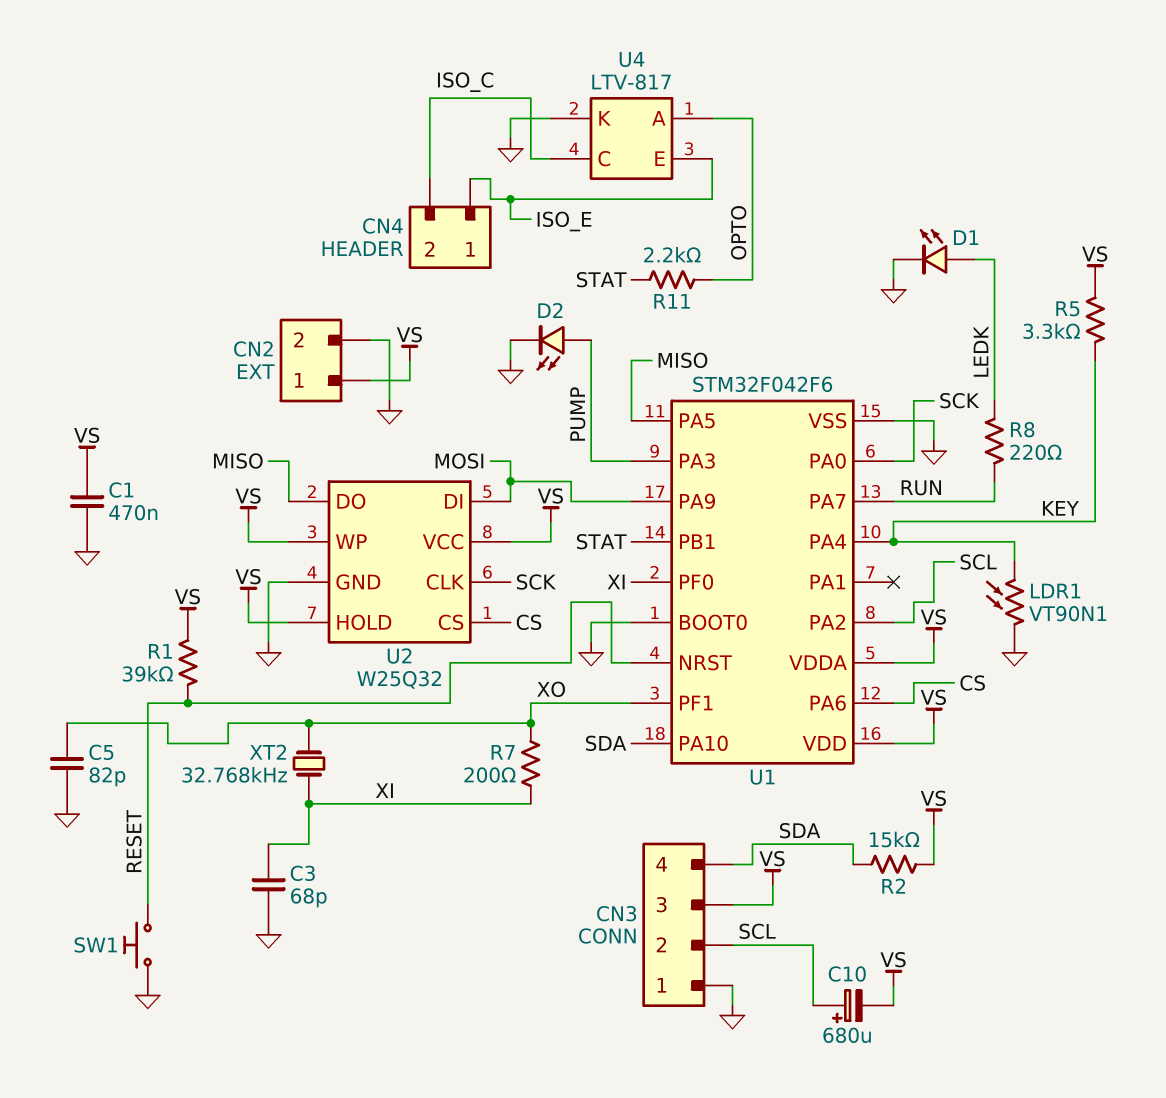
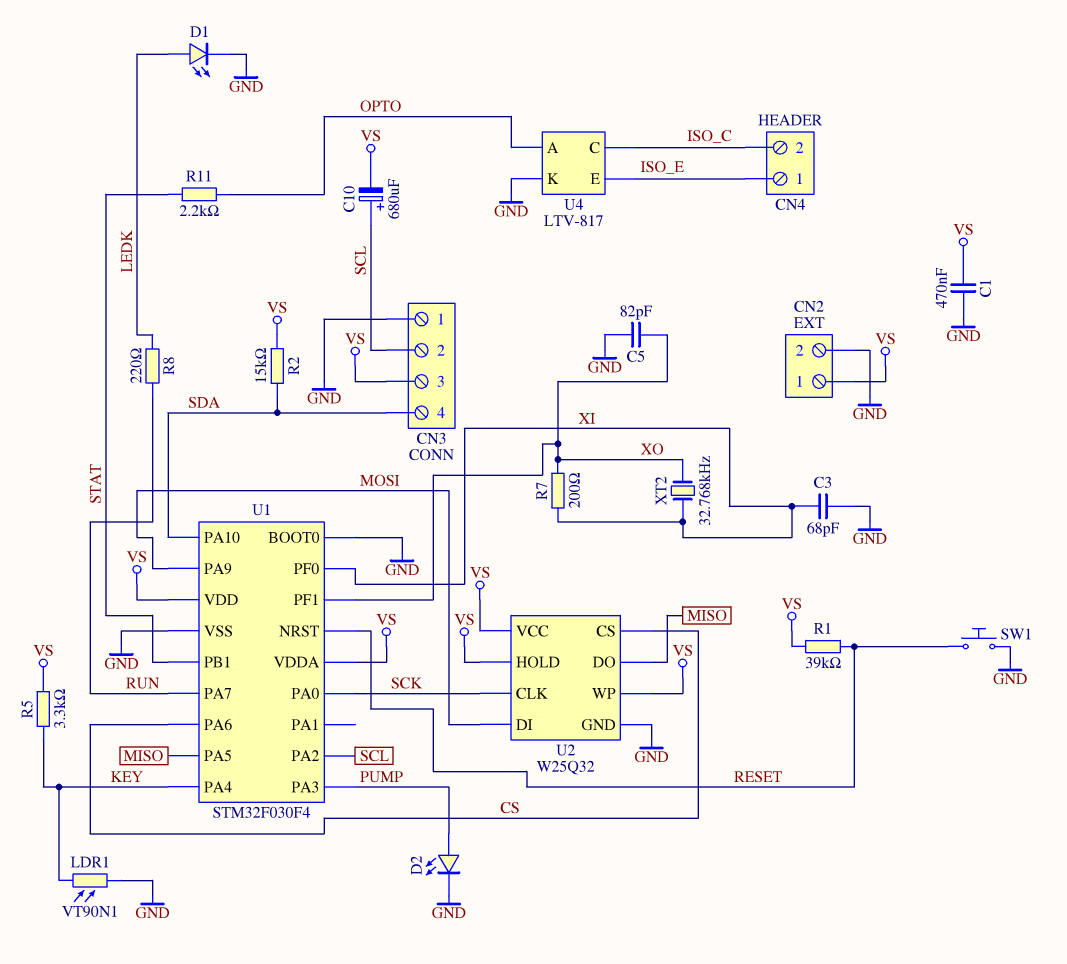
U1: STM32F042F6 -> STM32F030F4

